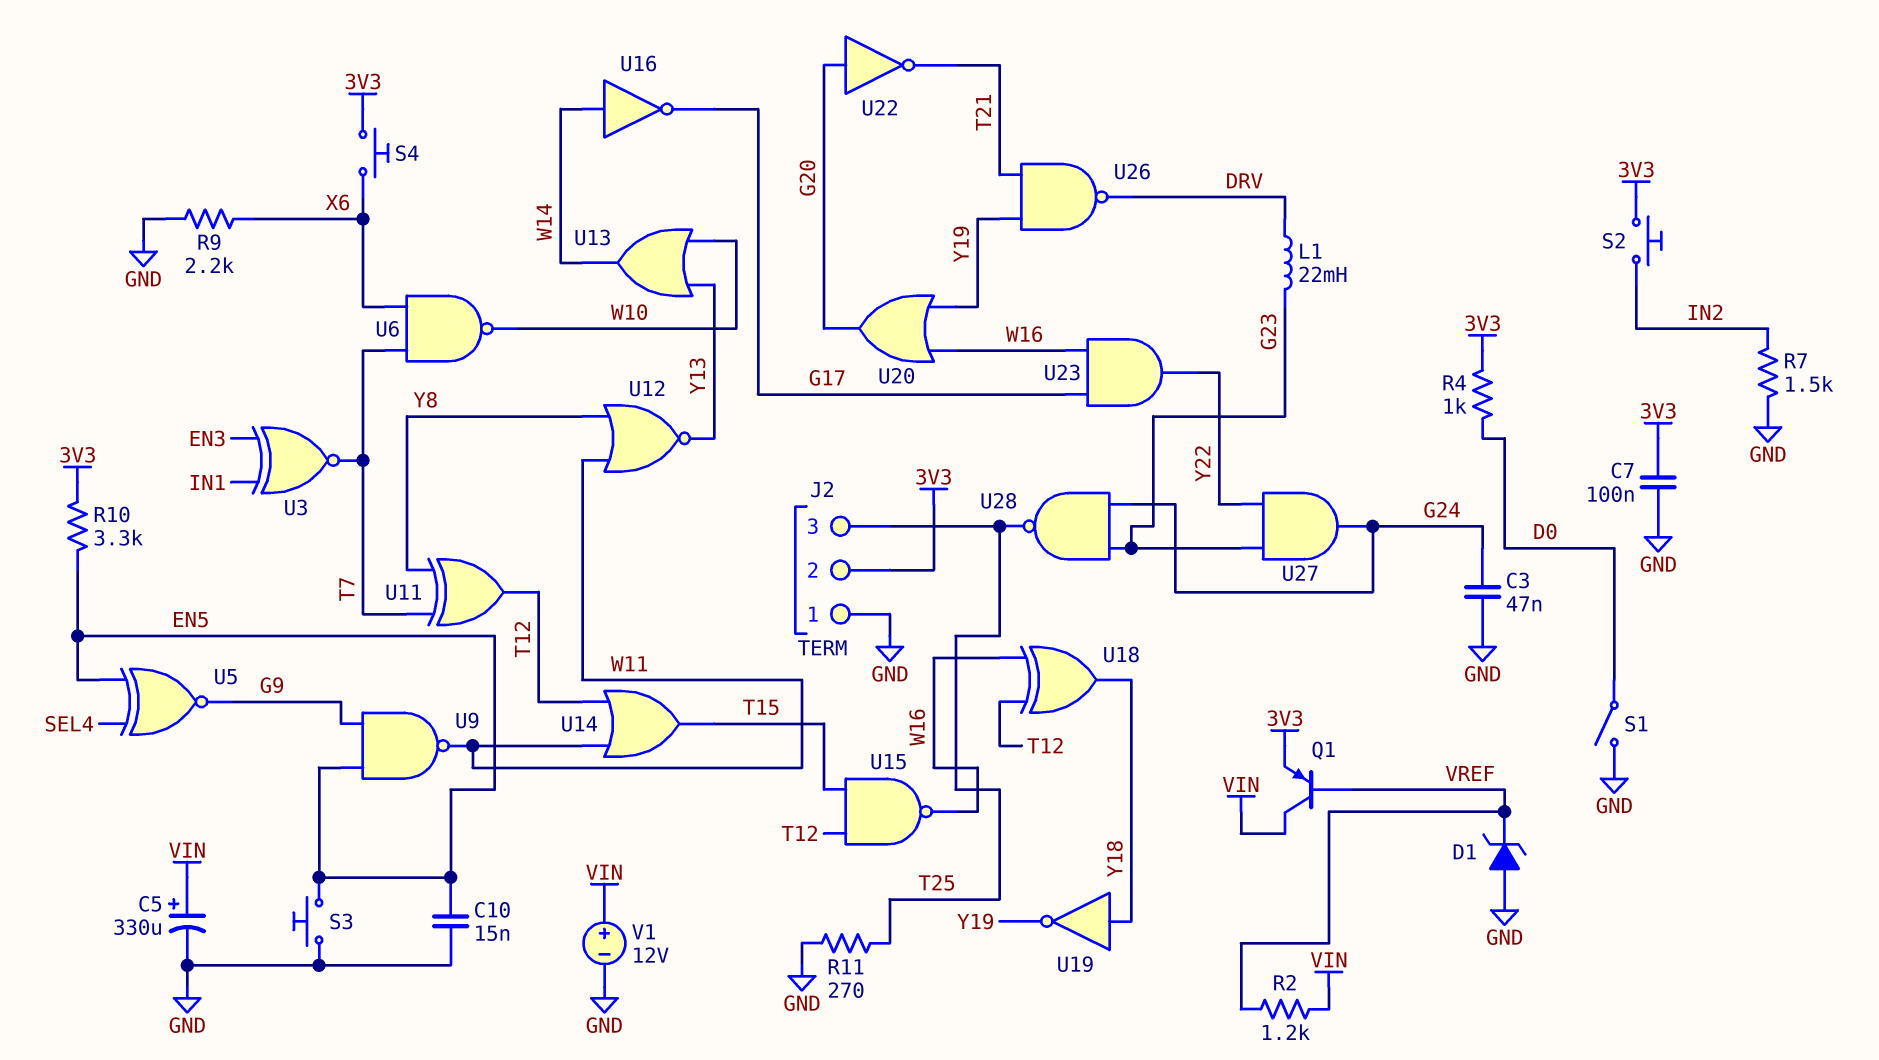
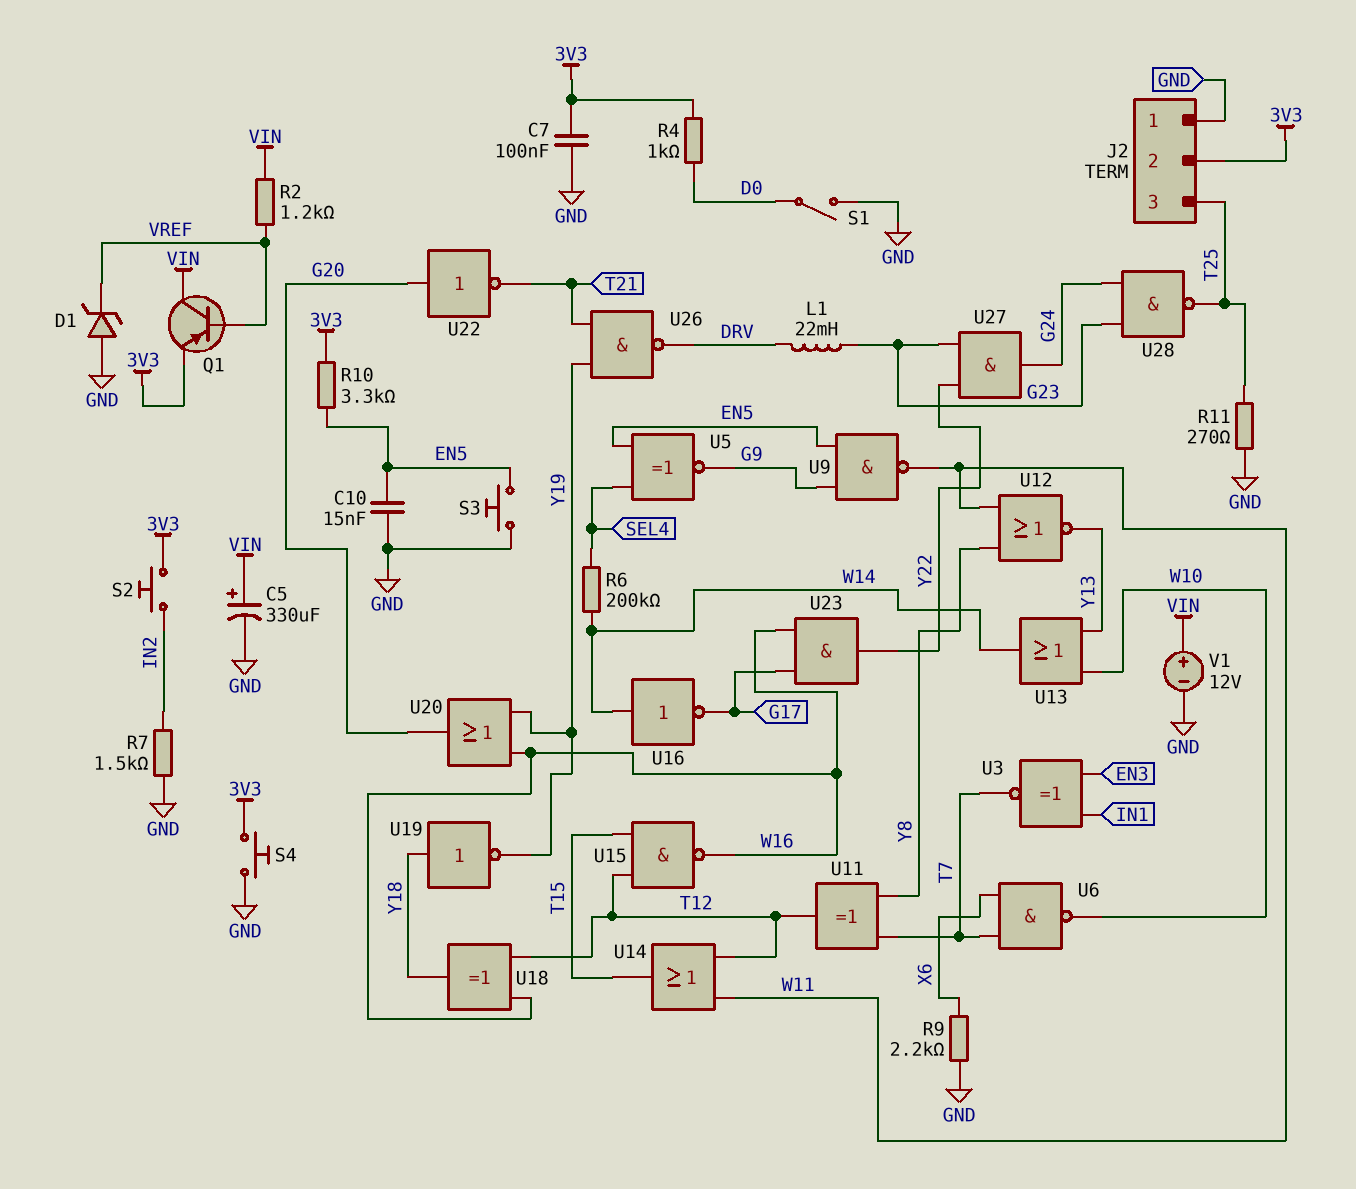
C3: 47nF (G24, GND) -> none
R6: none -> 200k (SEL4, W14)
S4: button (3V3, X6) -> button (3V3, GND)

